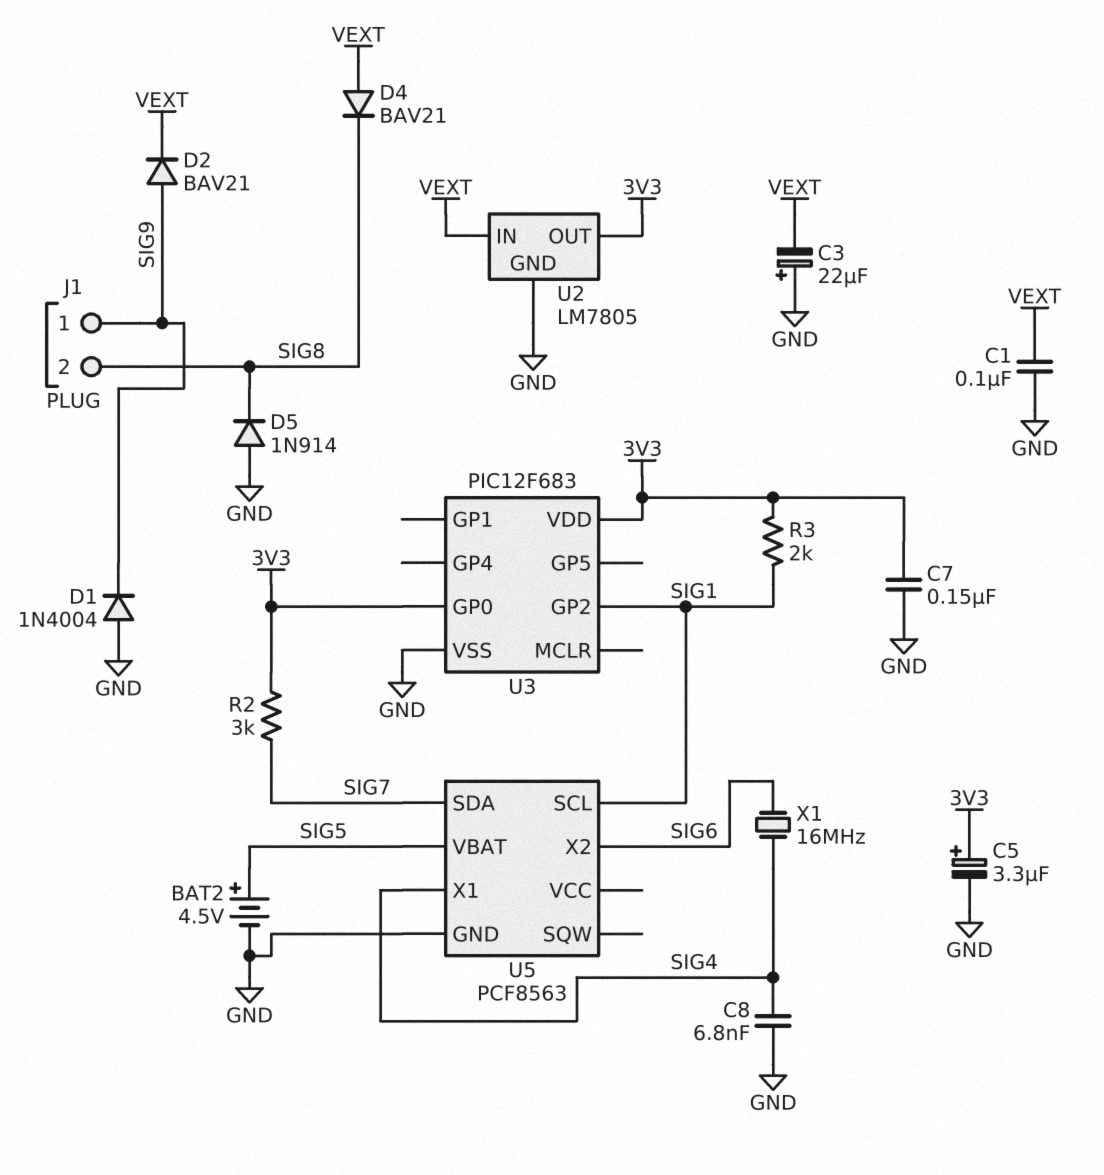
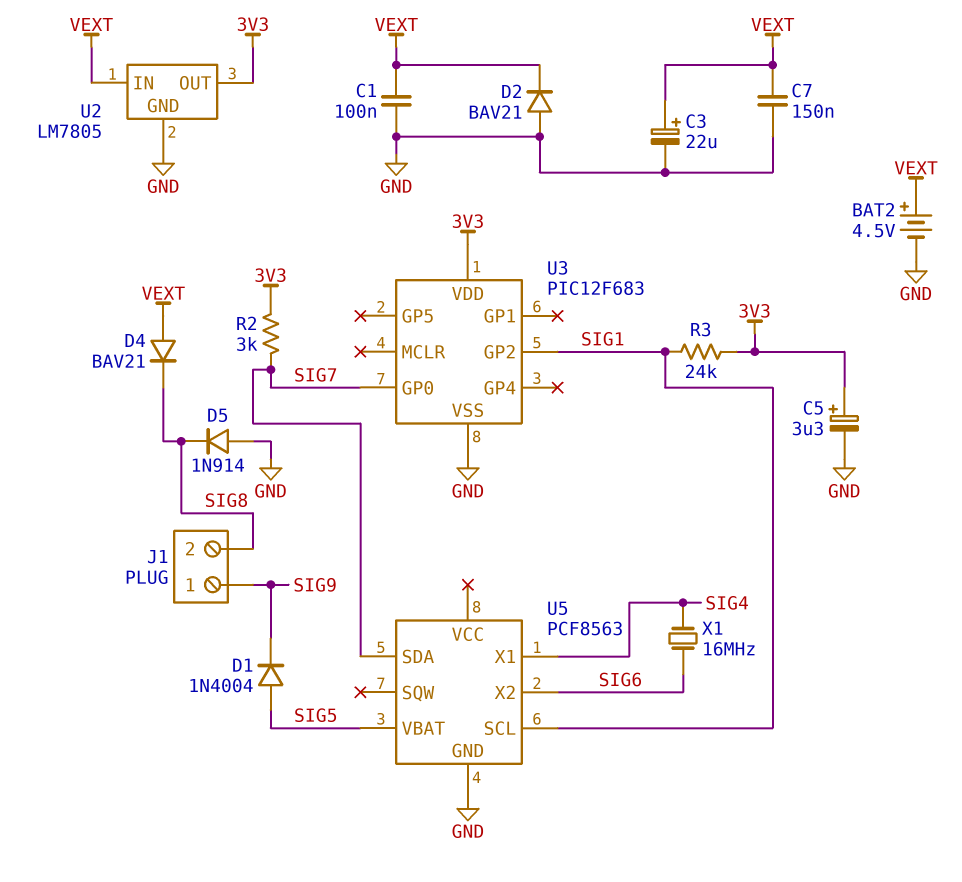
BAT2: 4.5V (plus SIG5, minus GND) -> 4.5V (plus VEXT, minus GND)
C3: 22uF (plus GND, minus VEXT) -> 22uF (plus VEXT, minus GND)
C7: 150nF (3V3, GND) -> 150nF (GND, VEXT)
C8: 6.8nF (GND, SIG4) -> none
D1: diode 1N4004 (A GND, K SIG9) -> diode 1N4004 (A SIG5, K SIG9)
D2: diode BAV21 (A SIG9, K VEXT) -> diode BAV21 (A GND, K VEXT)
R3: 2k (3V3, SIG1) -> 24k (3V3, SIG1)
U3 pin GP0: 3V3 -> SIG7

